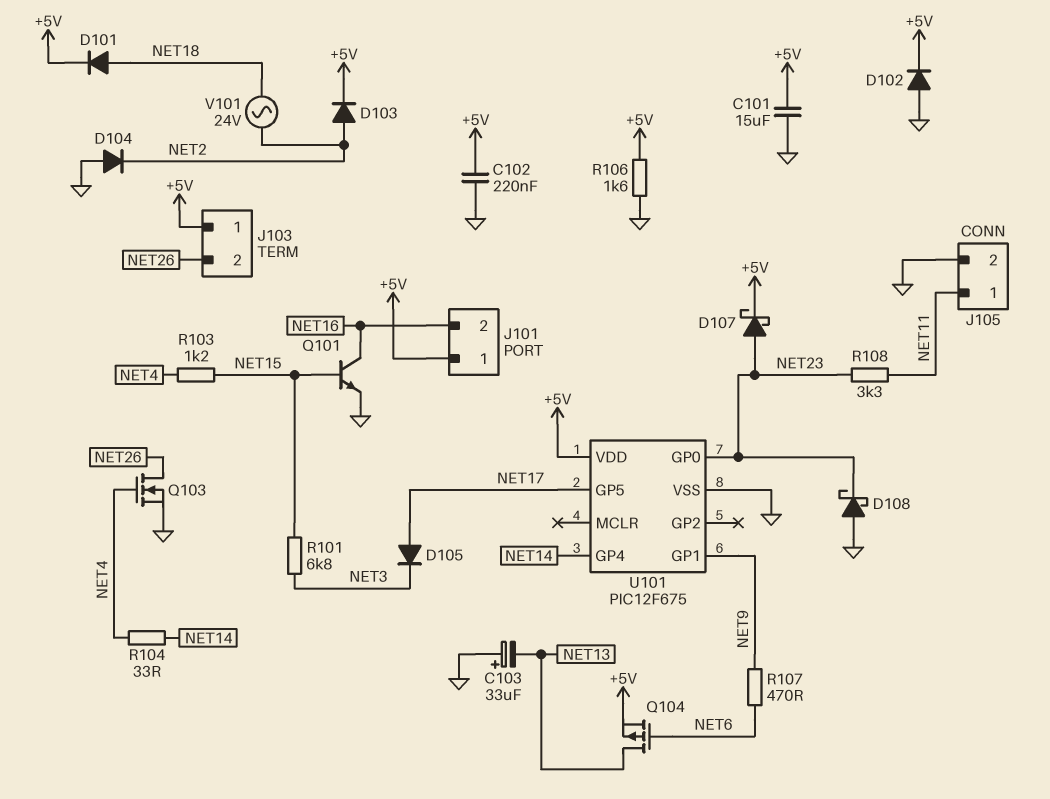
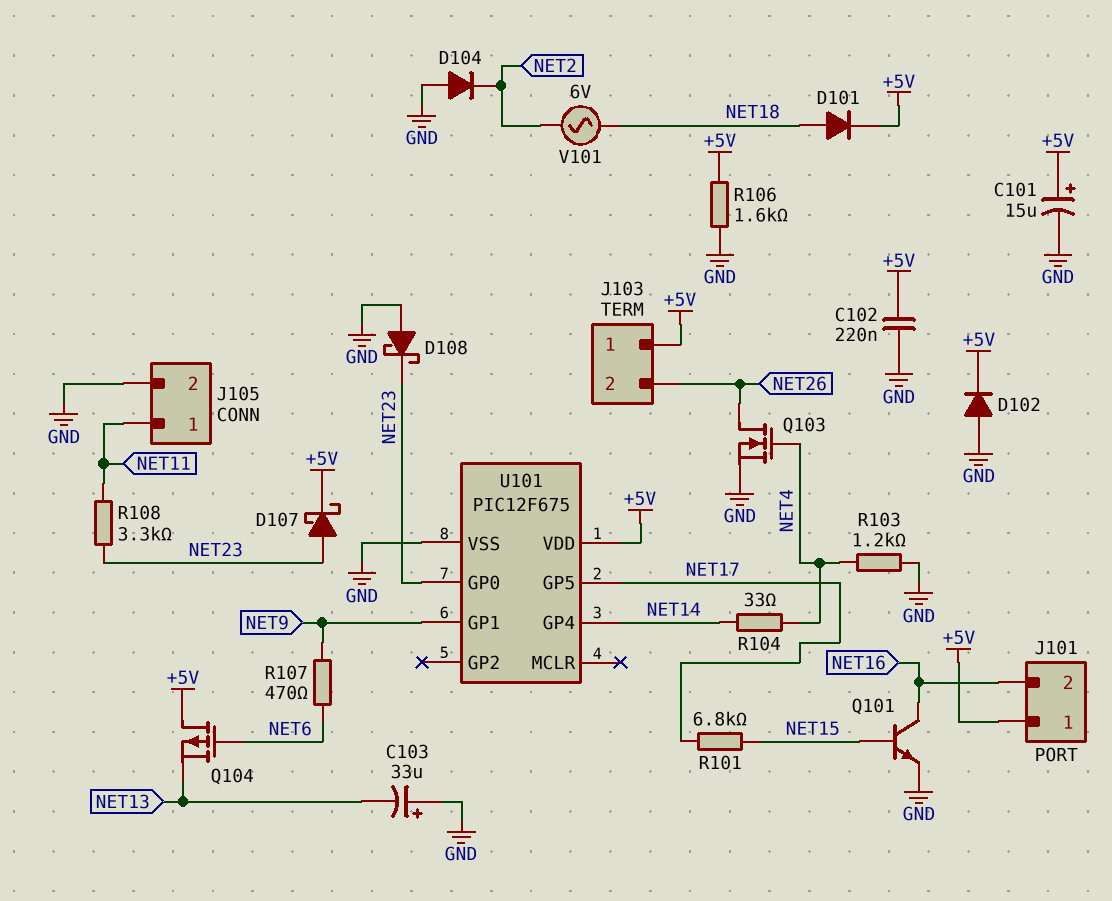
C101: 15uF (+5V, GND) -> 15uF (plus +5V, minus GND)
D103: diode (A NET2, K +5V) -> none
D105: diode (A NET17, K NET3) -> none
Q104: PMOS (G NET6, D NET13, S +5V) -> PMOS (G NET6, D +5V, S NET13)
R101: 6.8k (NET3, NET15) -> 6.8k (NET15, NET17)
R103: 1.2k (NET4, NET15) -> 1.2k (GND, NET4)
V101: AC 24V (NET2, NET18) -> AC 6V (NET2, NET18)

